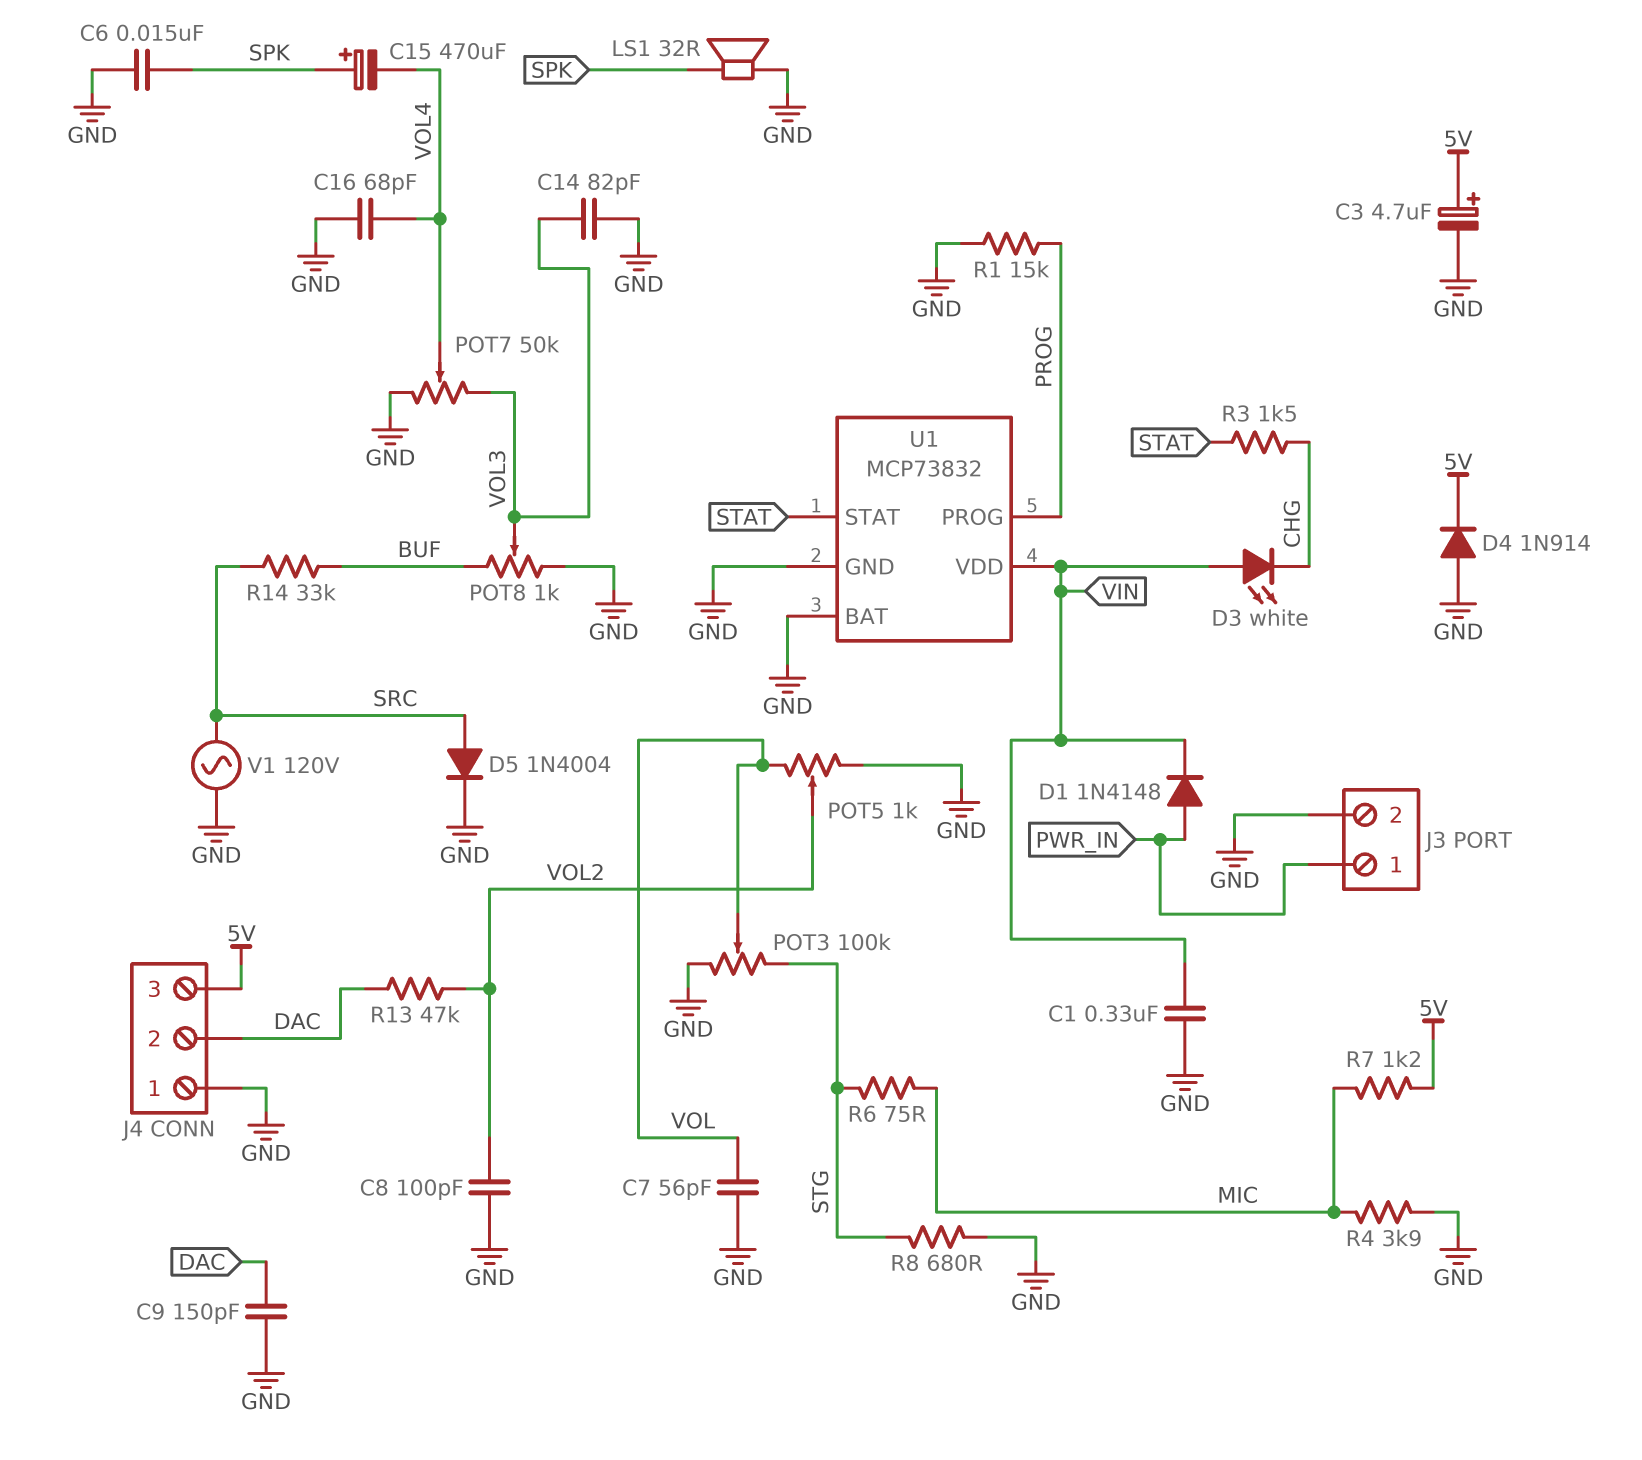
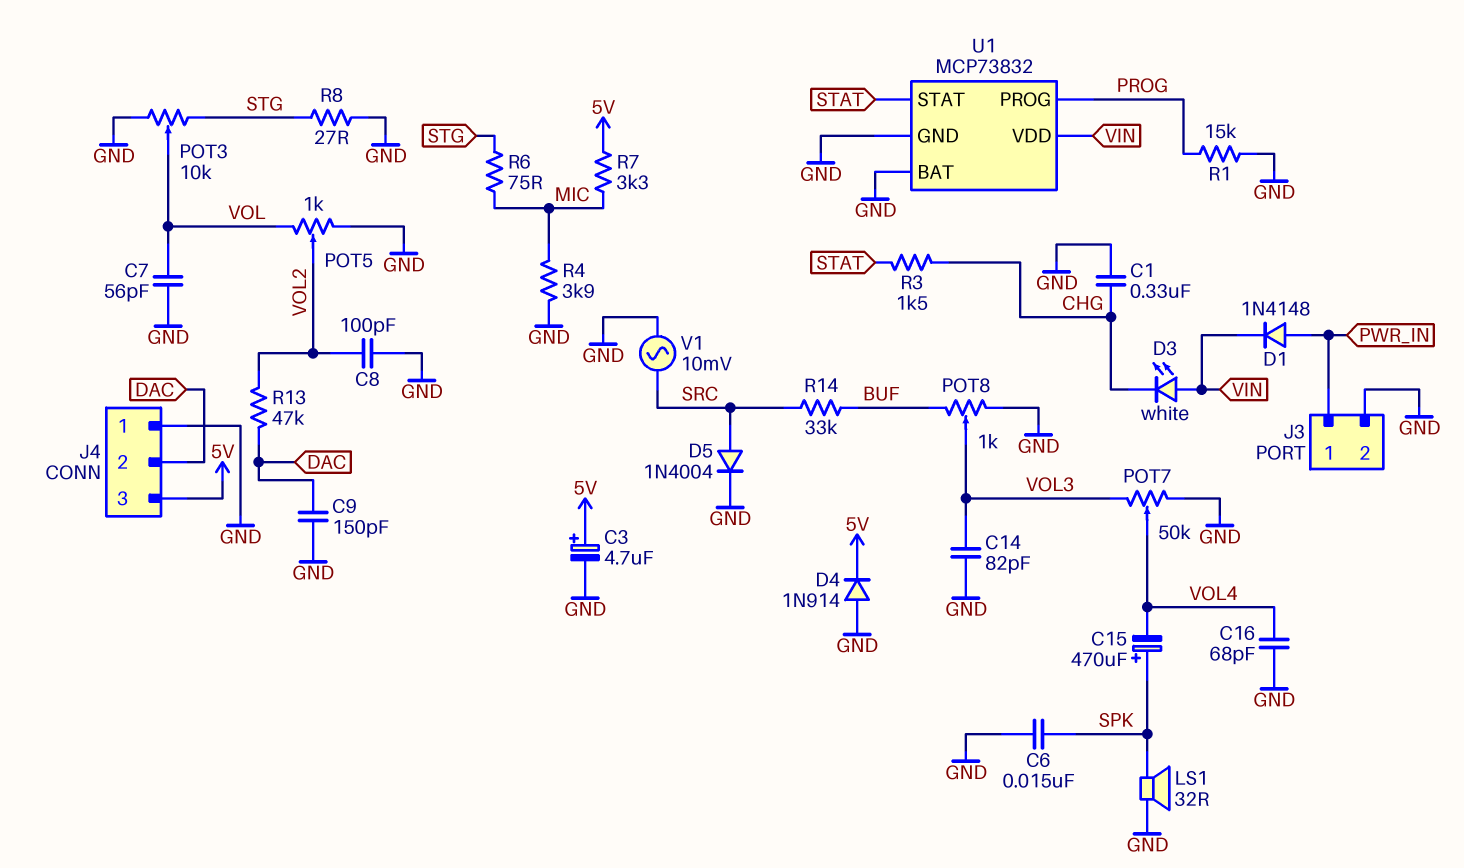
C1: 330nF (GND, VIN) -> 330nF (CHG, GND)
POT3: 100k (GND, STG, wiper VOL) -> 10k (GND, STG, wiper VOL)
R7: 1.2k (5V, MIC) -> 3.3k (5V, MIC)
R8: 680 (GND, STG) -> 27 (GND, STG)
V1: AC 120V (GND, SRC) -> AC 10mV (GND, SRC)

